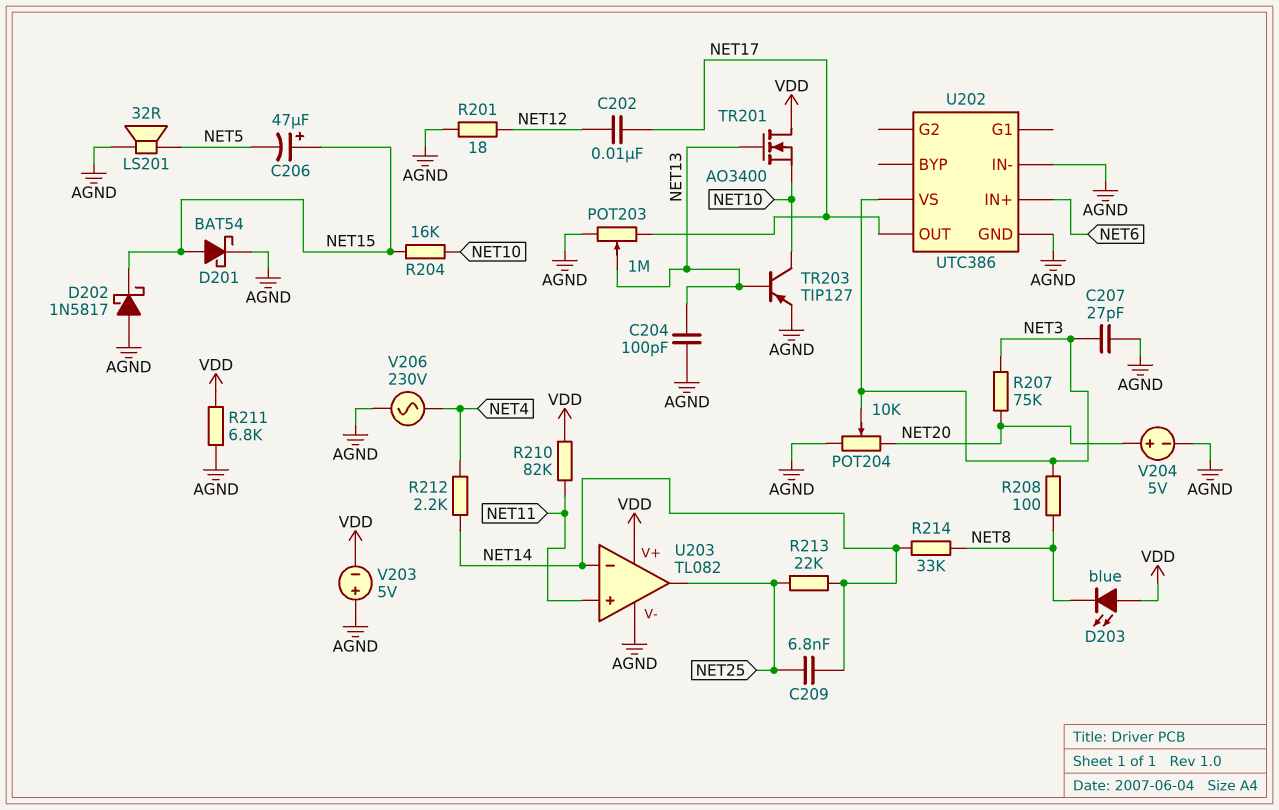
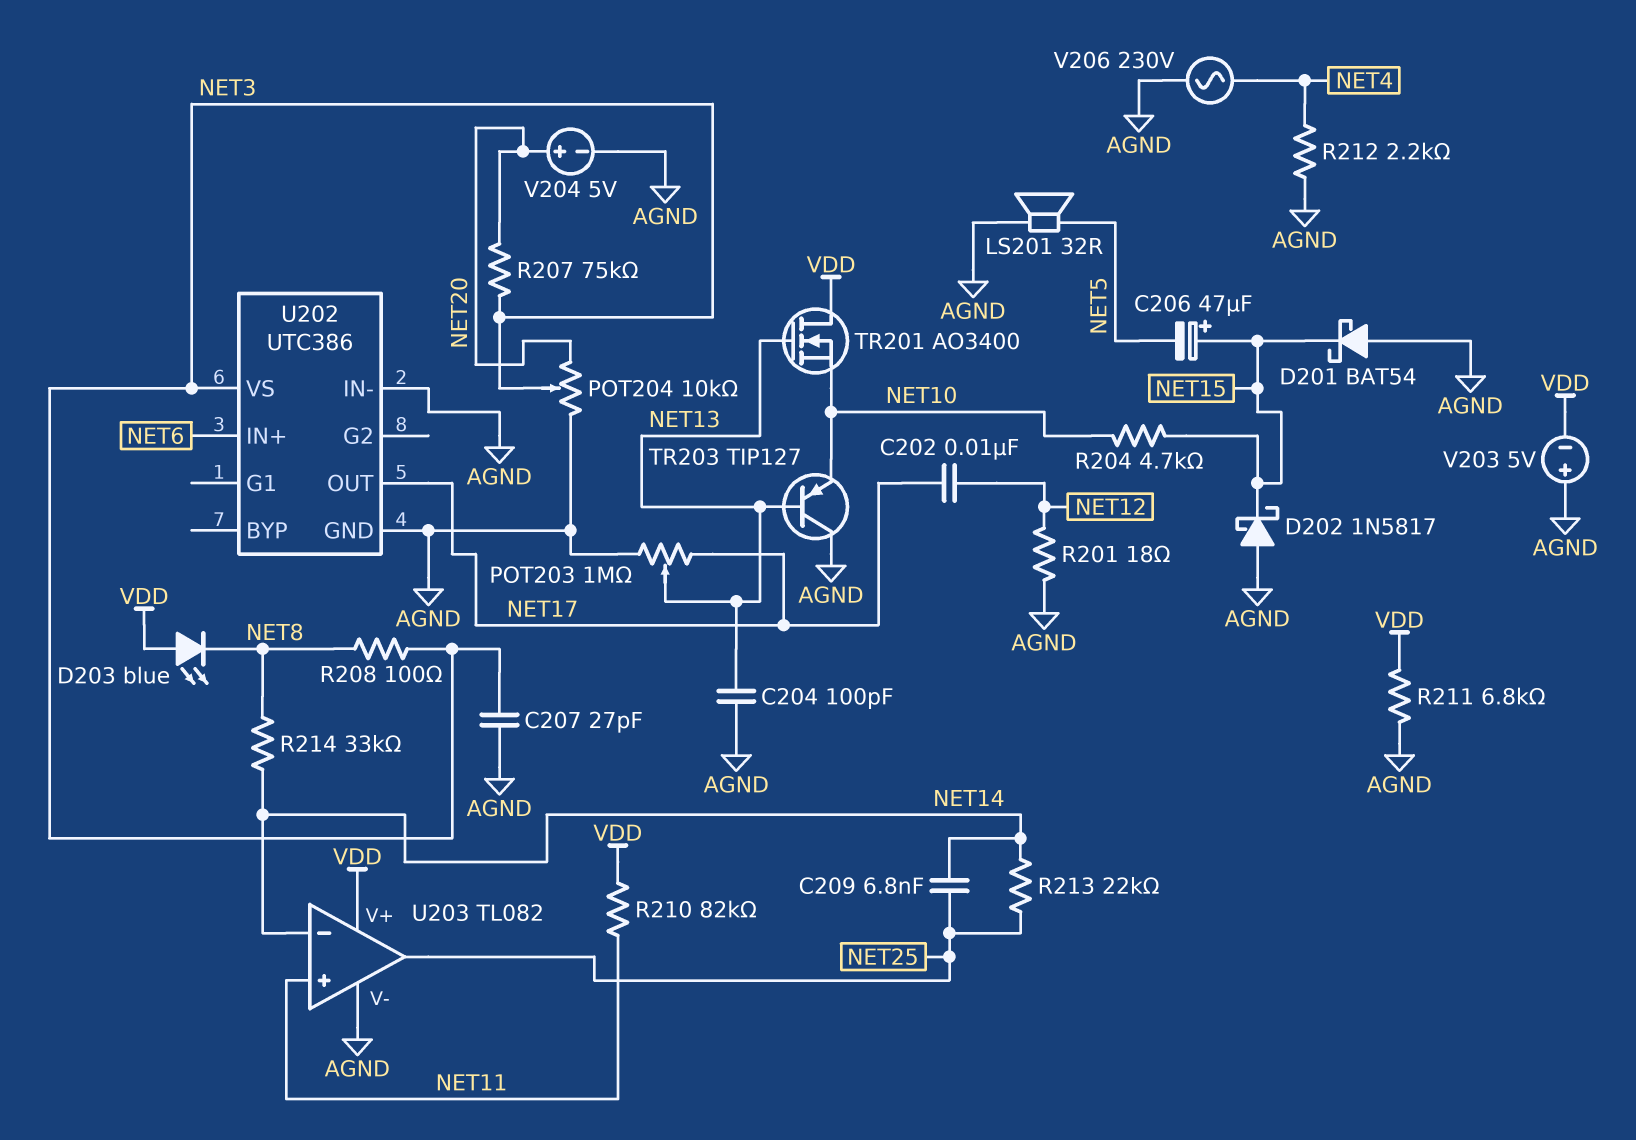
D201: schottky BAT54 (A NET15, K AGND) -> schottky BAT54 (A AGND, K NET15)
R204: 16k (NET10, NET15) -> 4.7k (NET10, NET15)
R212: 2.2k (NET4, NET14) -> 2.2k (AGND, NET4)
TR203: PNP TIP127 (B NET13, C NET10, E AGND) -> PNP TIP127 (B NET13, C AGND, E NET10)

